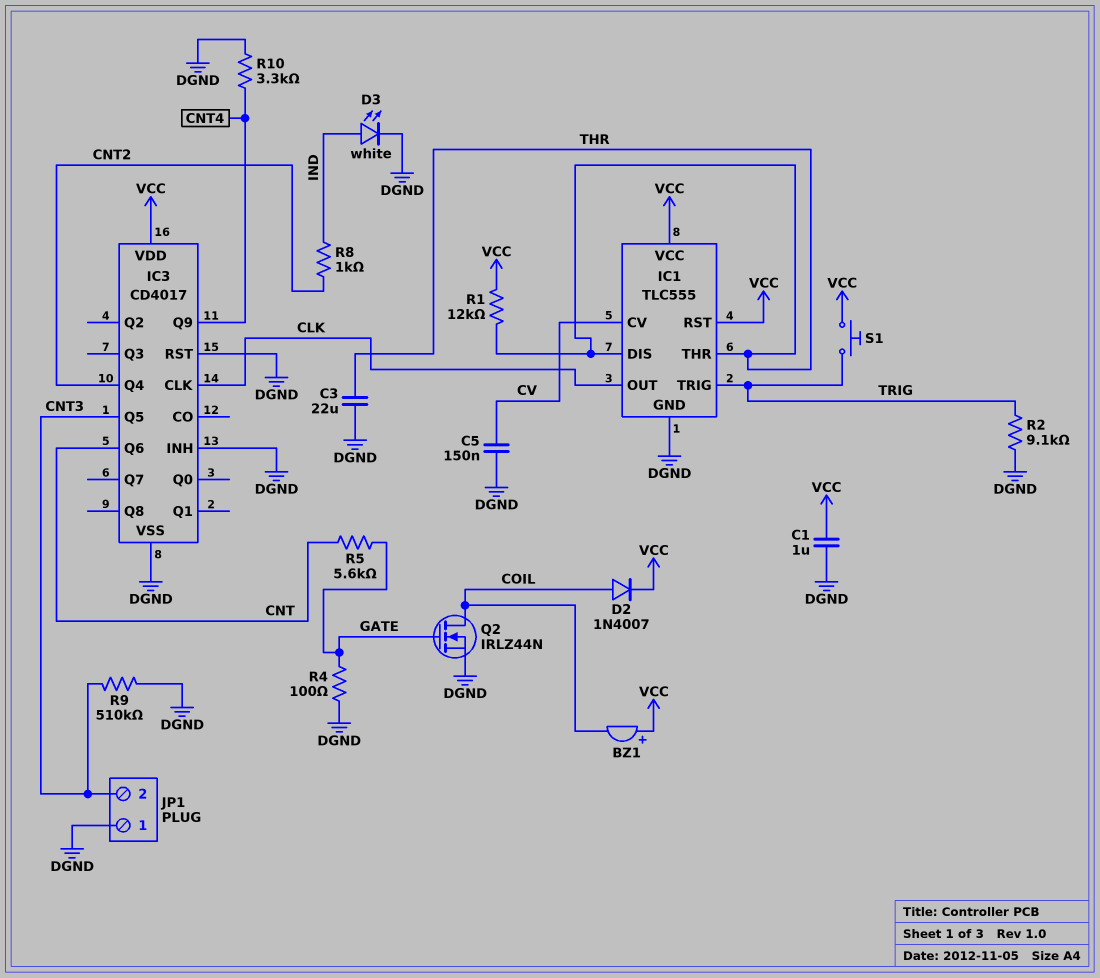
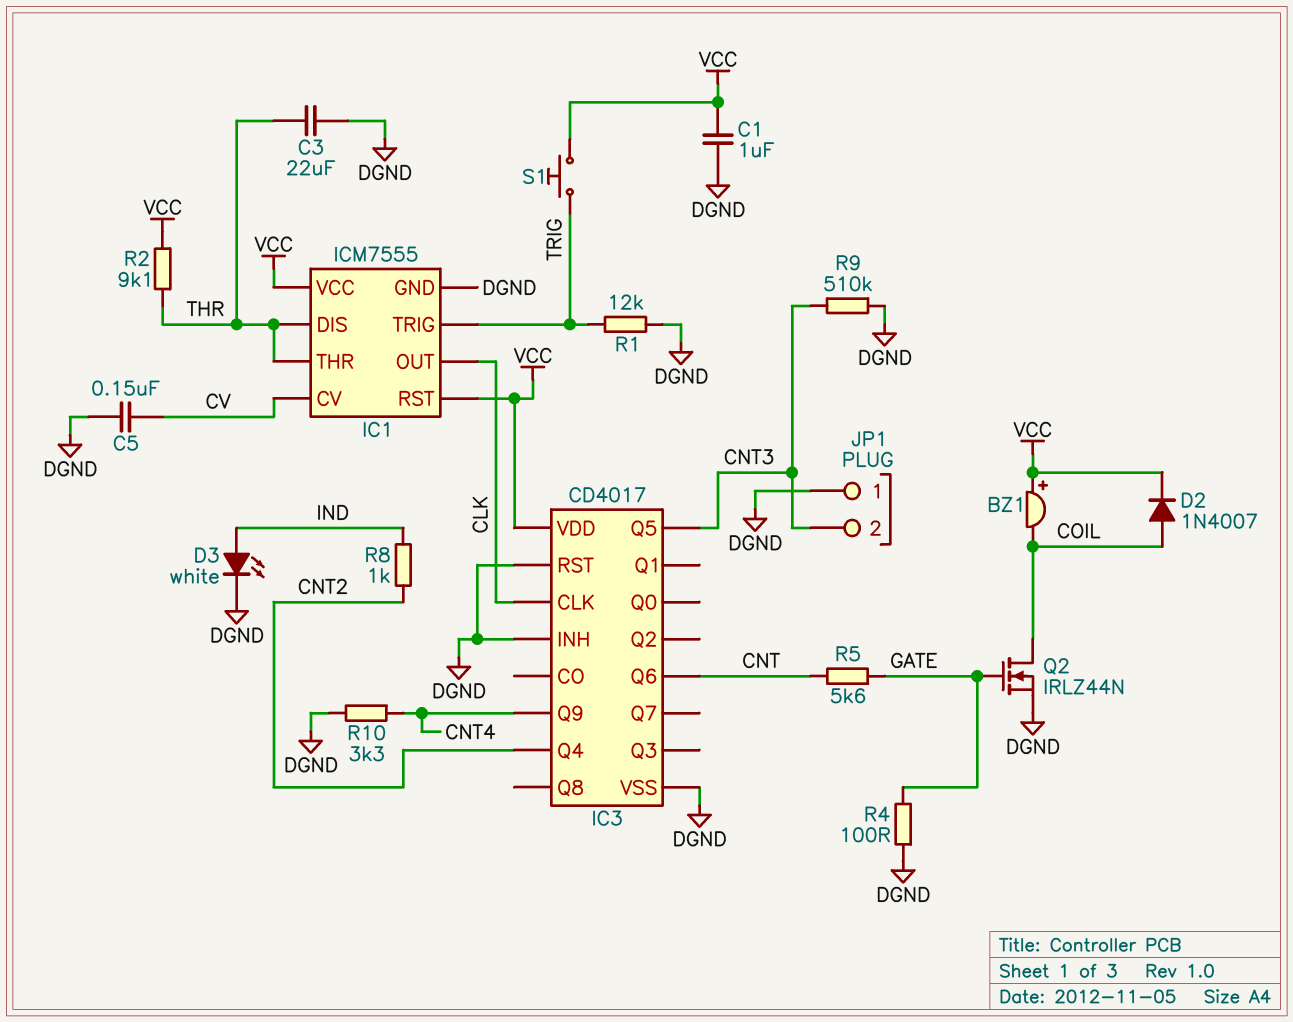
IC1: TLC555 -> ICM7555
R1: 12k (THR, VCC) -> 12k (DGND, TRIG)
R2: 9.1k (DGND, TRIG) -> 9.1k (THR, VCC)

